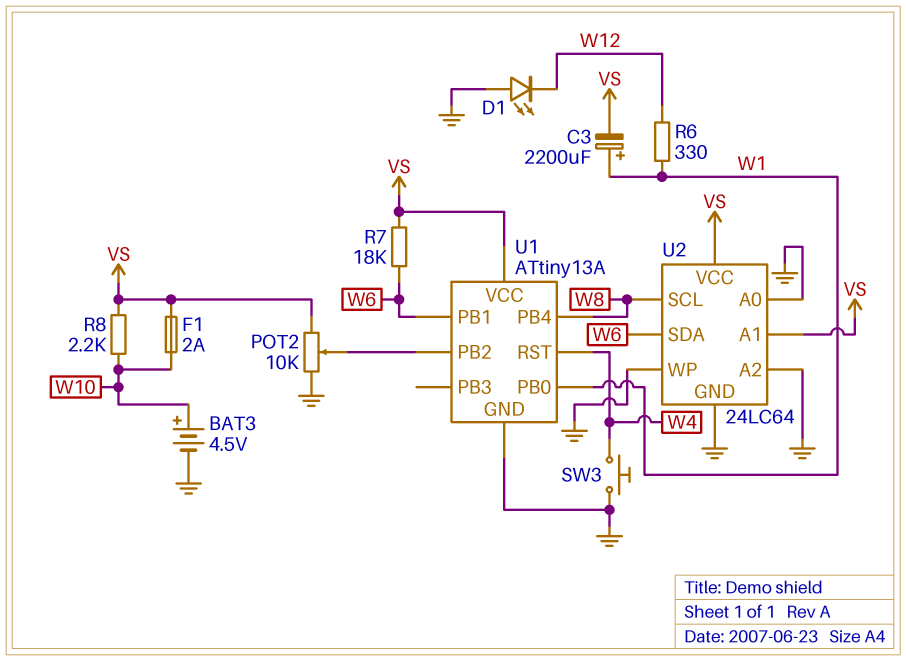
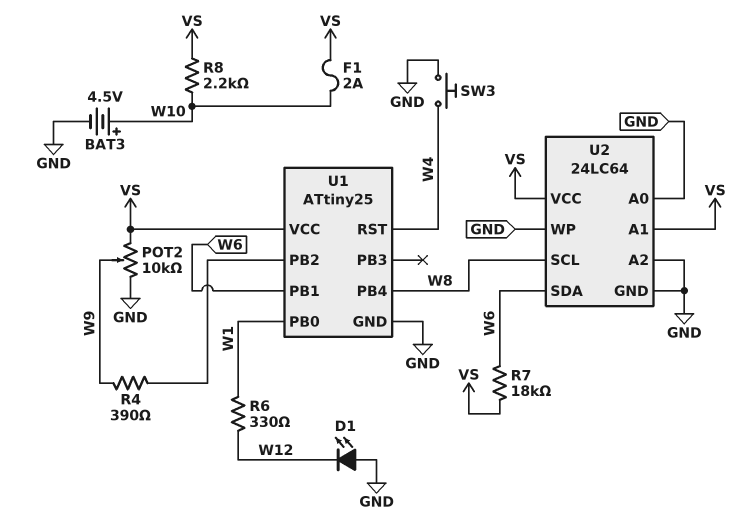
C3: 2200uF (plus W1, minus VS) -> none
POT2: 10k (GND, VS, wiper U1/PB2) -> 10k (GND, VS, wiper W9)
R4: none -> 390 (U1/PB2, W9)
U1: ATtiny13A -> ATtiny25

